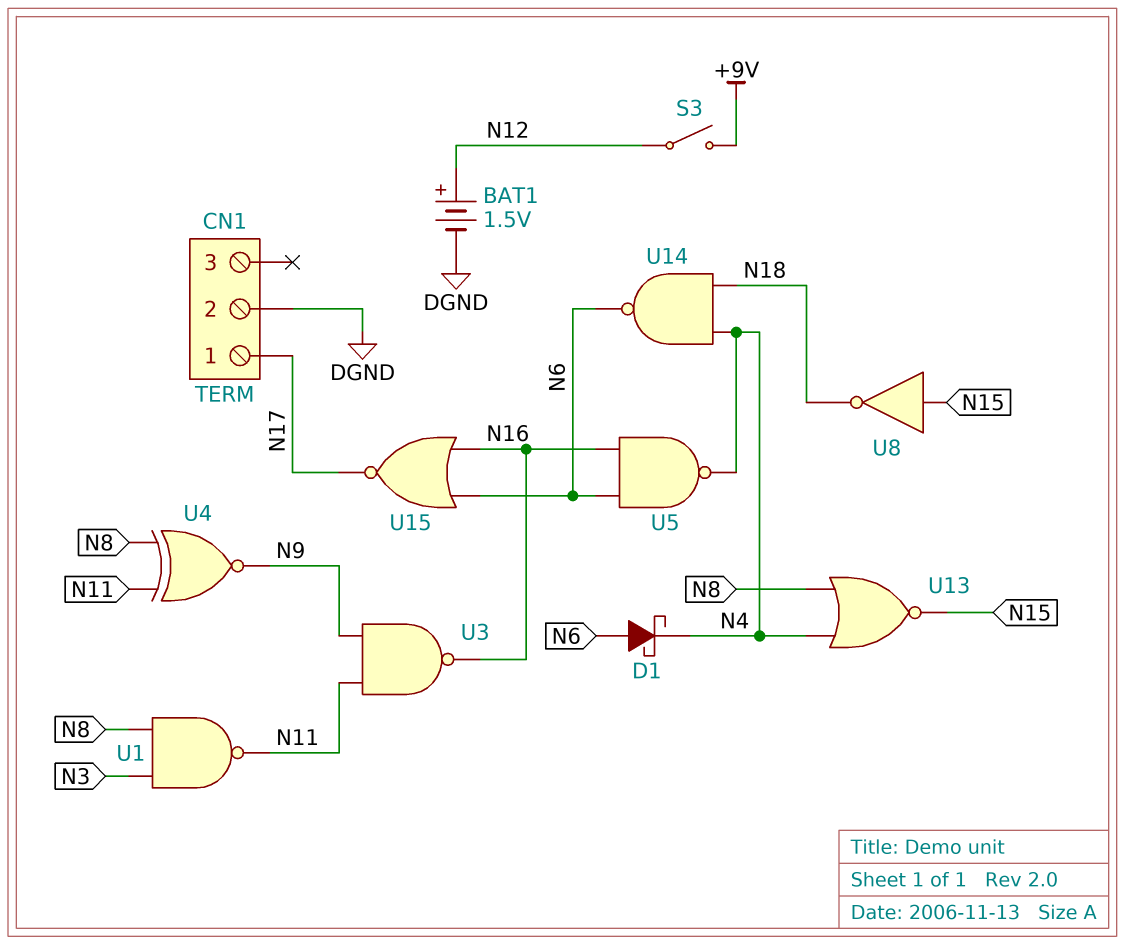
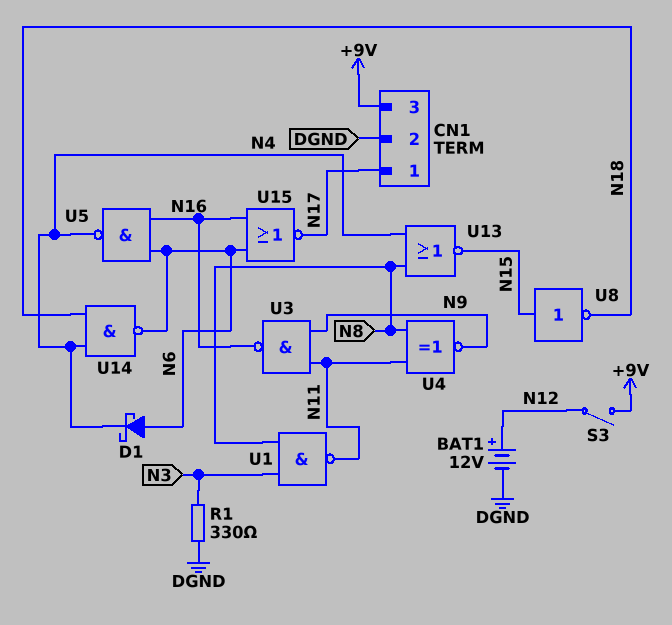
BAT1: 1.5V (plus N12, minus DGND) -> 12V (plus N12, minus DGND)
CN1 pin 3: none -> +9V
R1: none -> 330 (DGND, N3)

